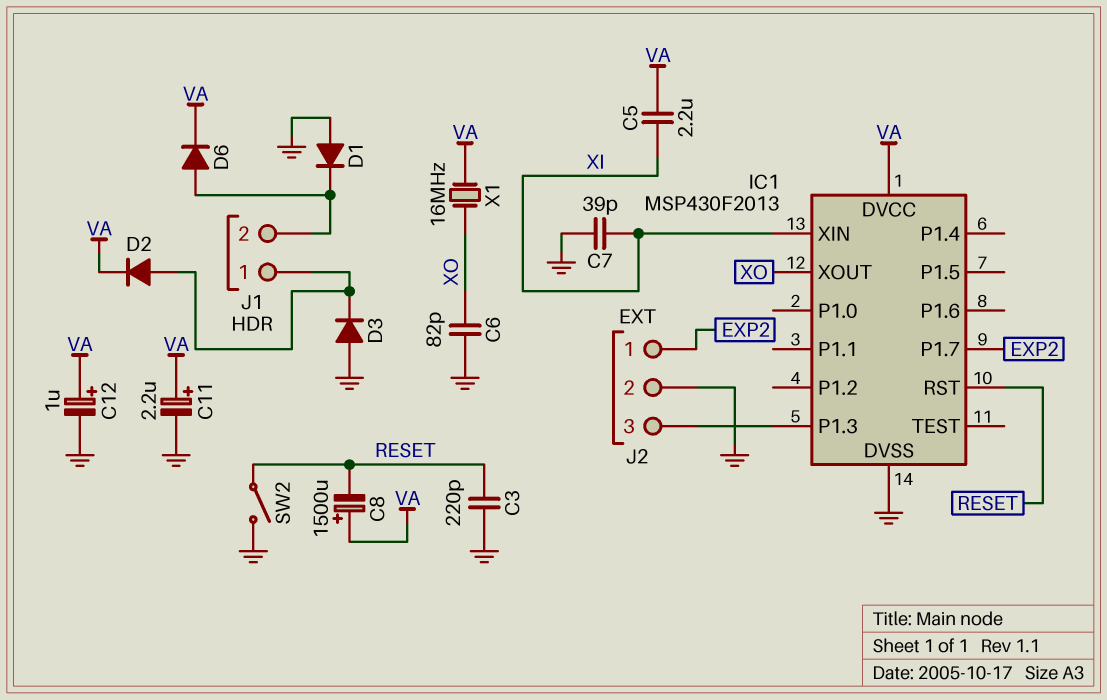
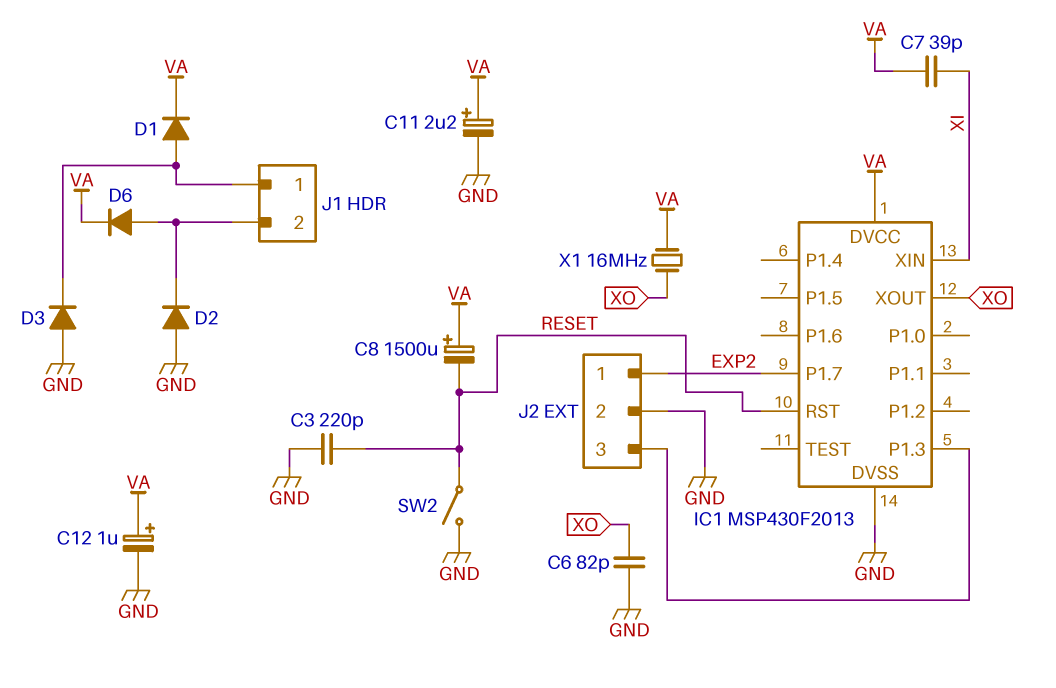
C5: 2.2uF (VA, XI) -> none
C7: 39pF (GND, XI) -> 39pF (VA, XI)
D1: diode (A GND, K J1/2) -> diode (A J1/1, K VA)
D2: diode (A J1/1, K VA) -> diode (A GND, K J1/2)

